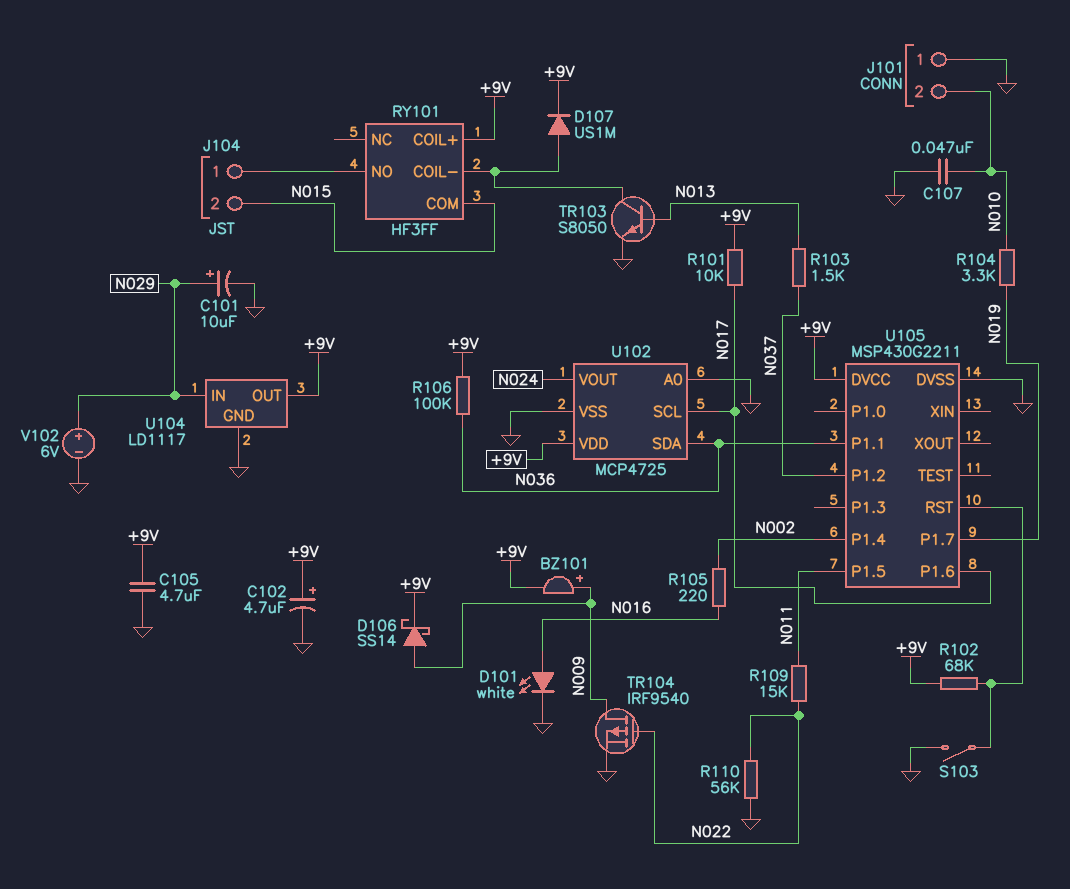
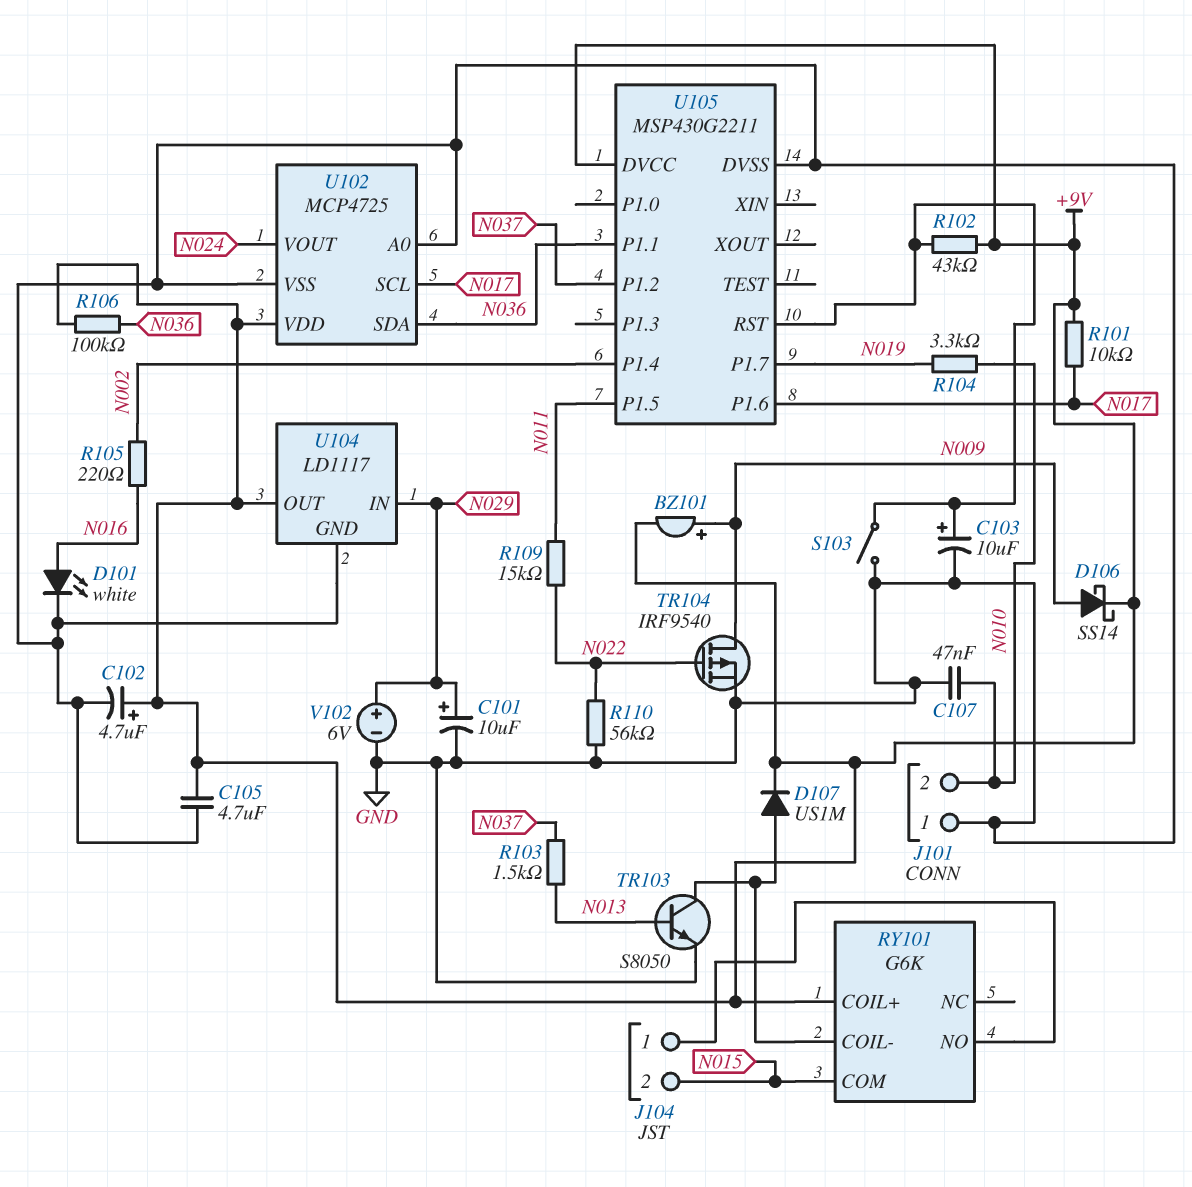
C103: none -> 10uF (plus U105/RST, minus GND)
R102: 68k (+9V, U105/RST) -> 43k (+9V, U105/RST)
RY101: HF3FF -> G6K

